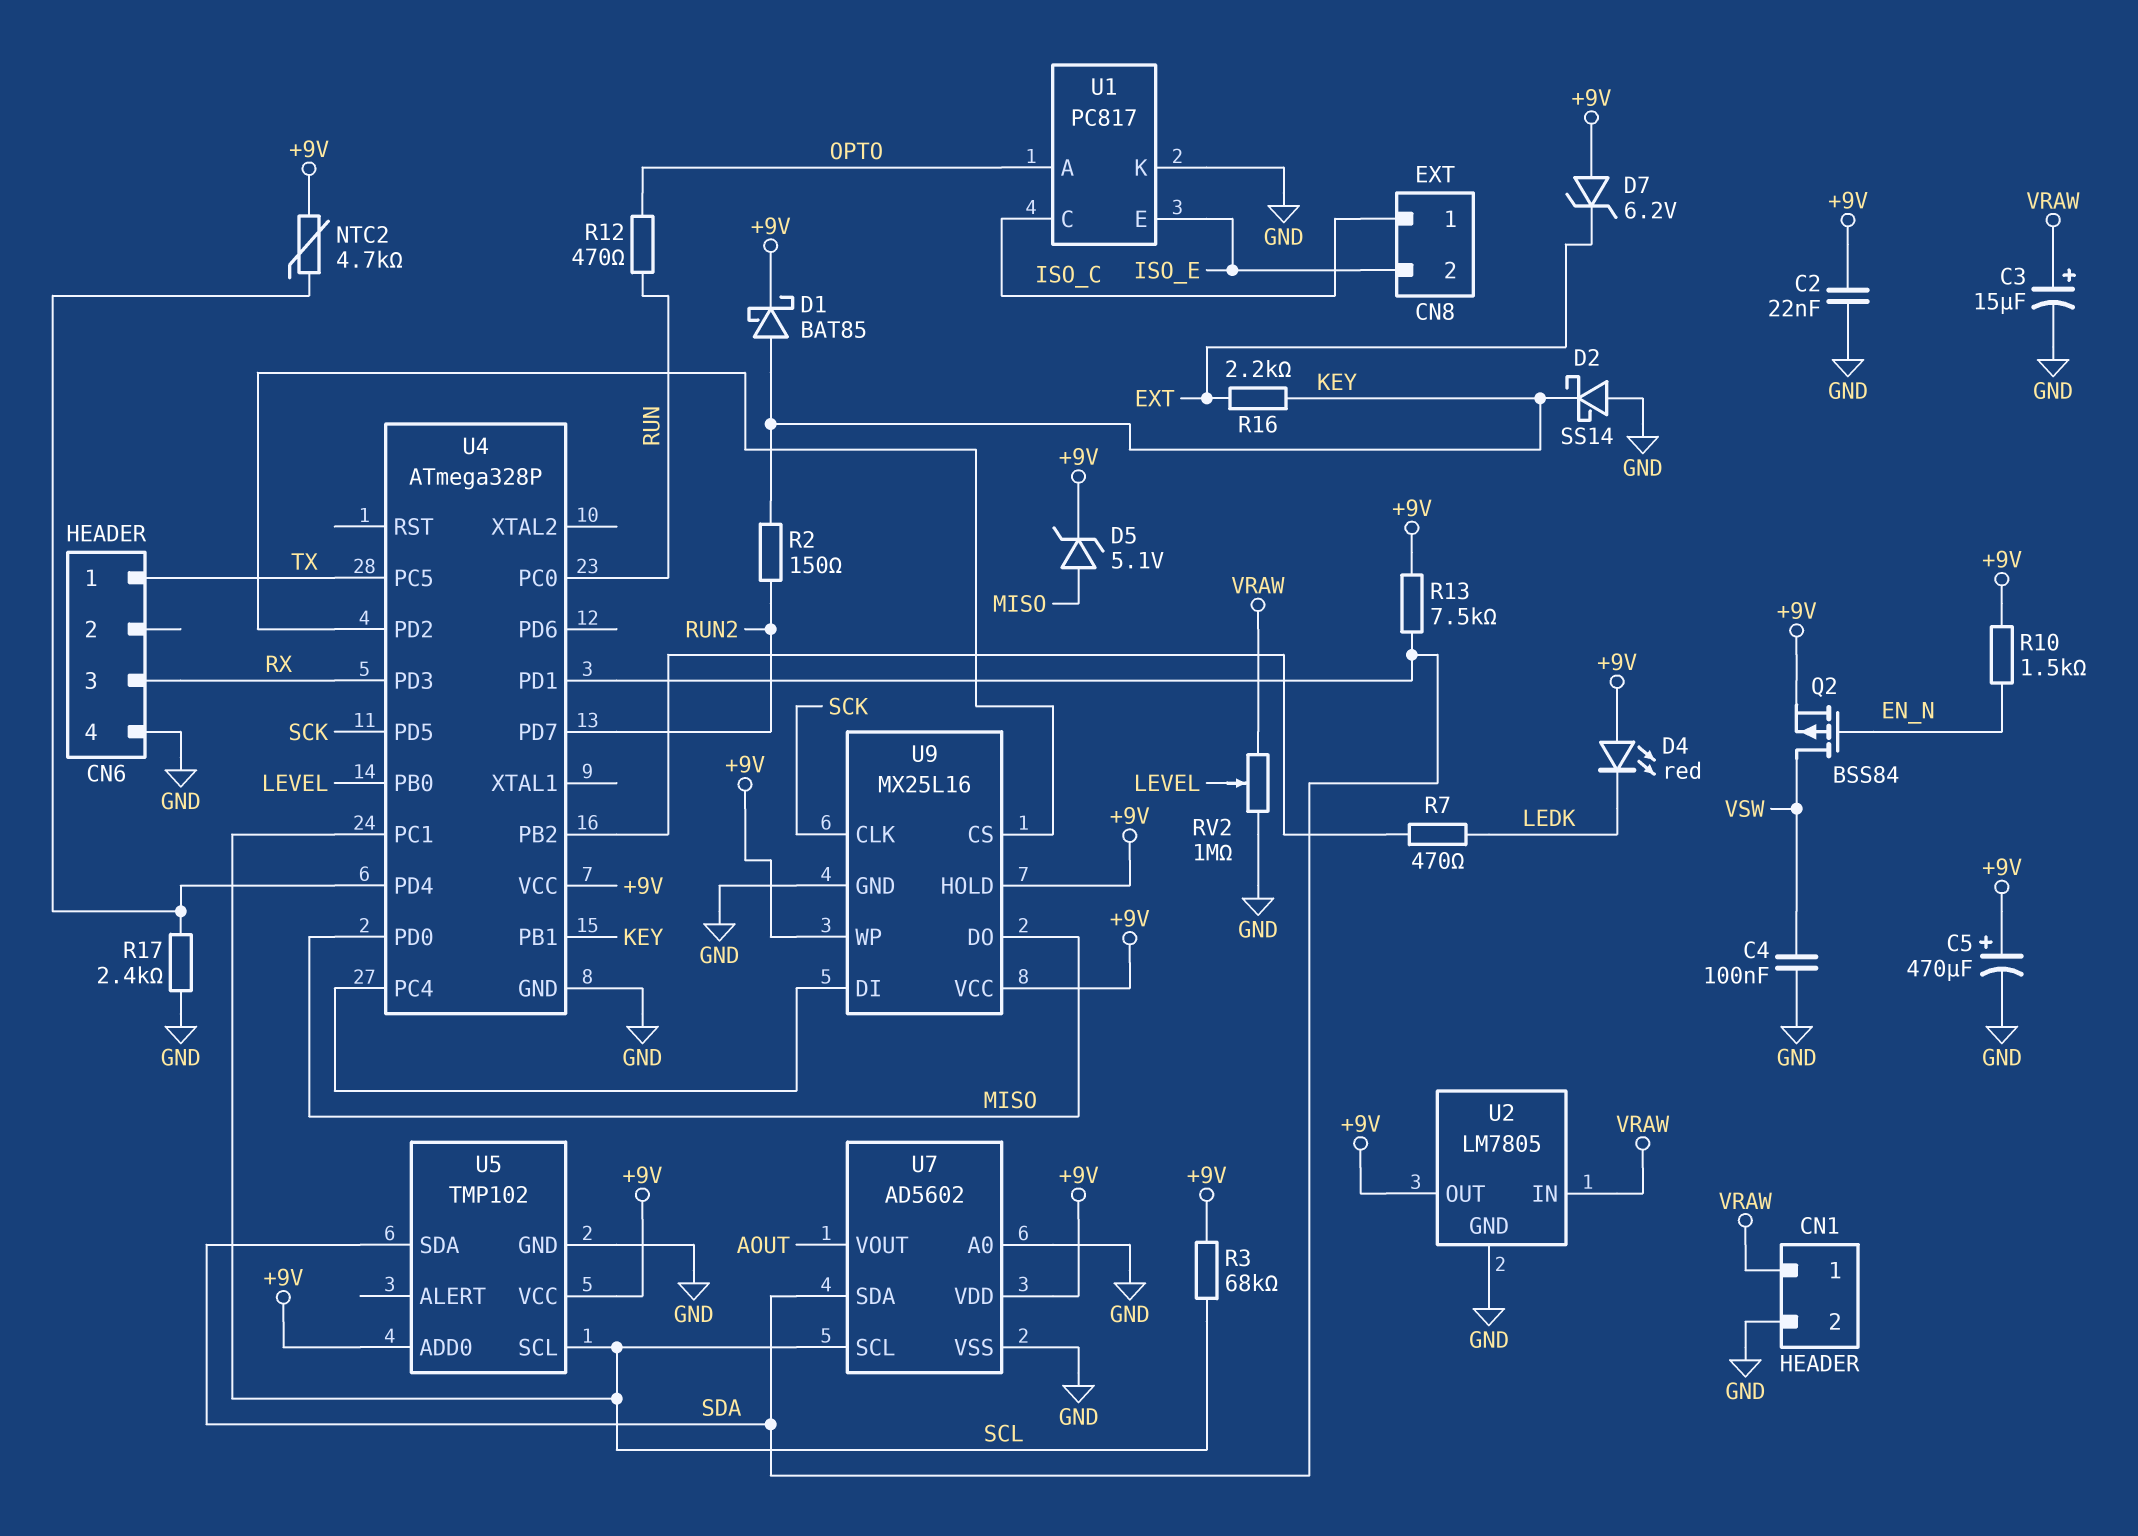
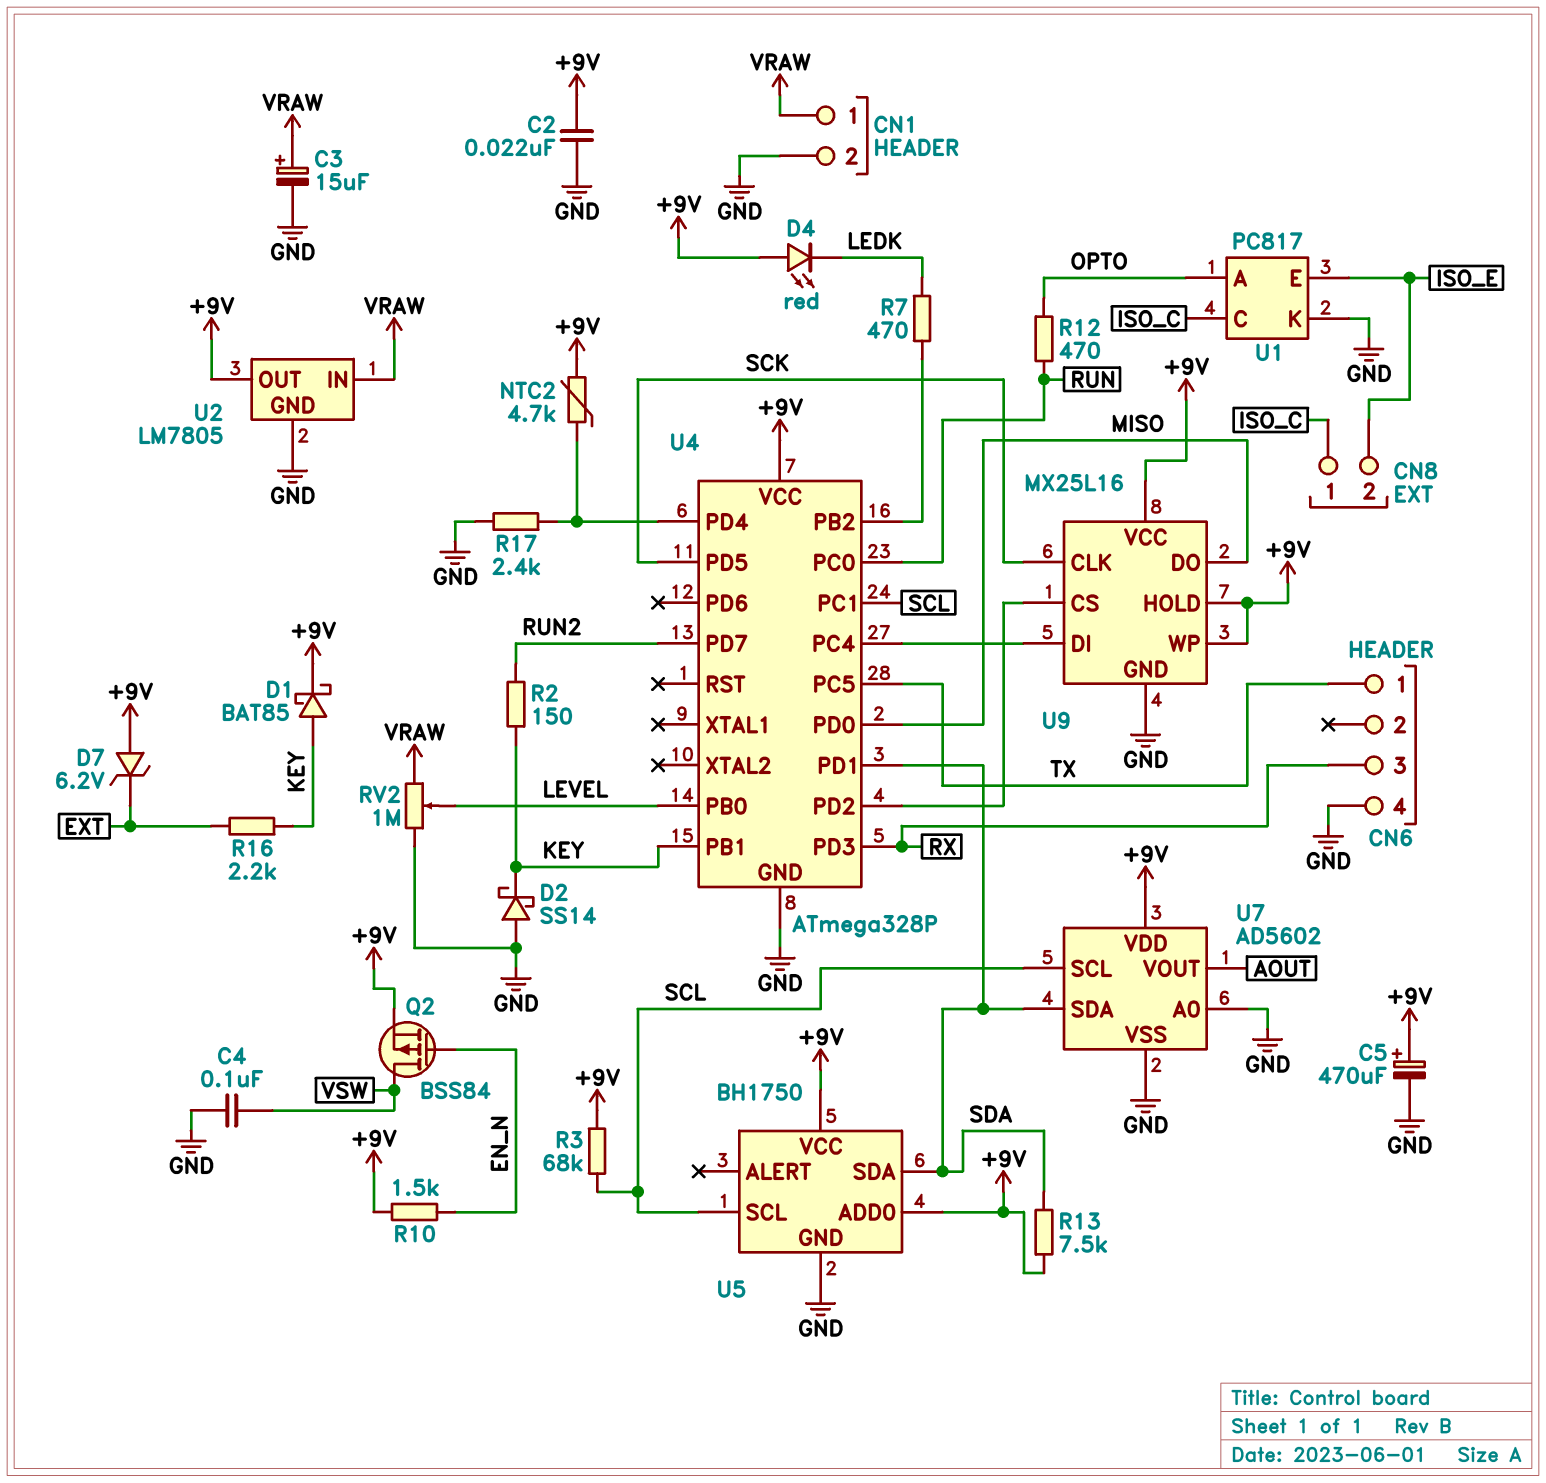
D5: zener 5.1V (A MISO, K +9V) -> none
U5: TMP102 -> BH1750

